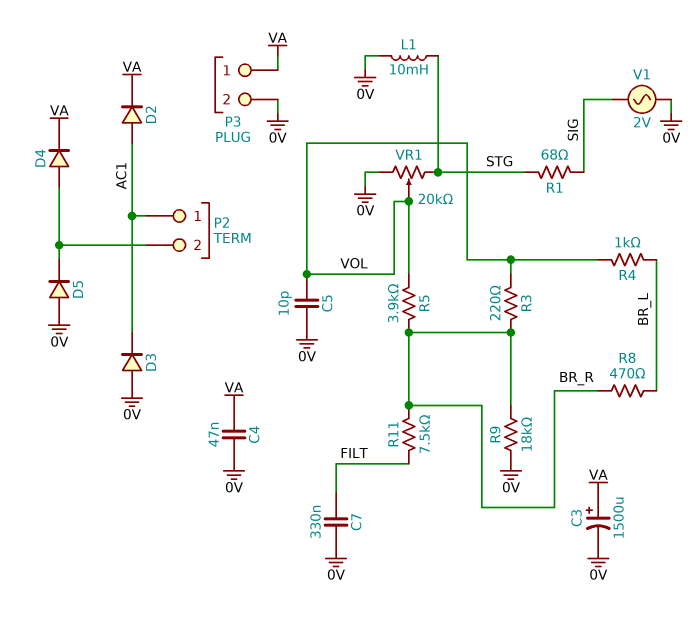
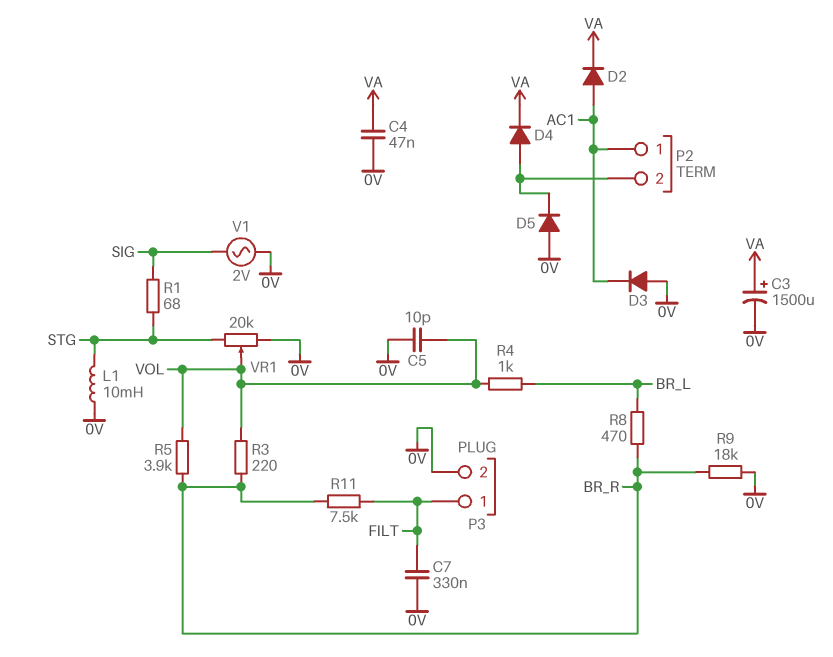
P3 pin 1: VA -> FILT

